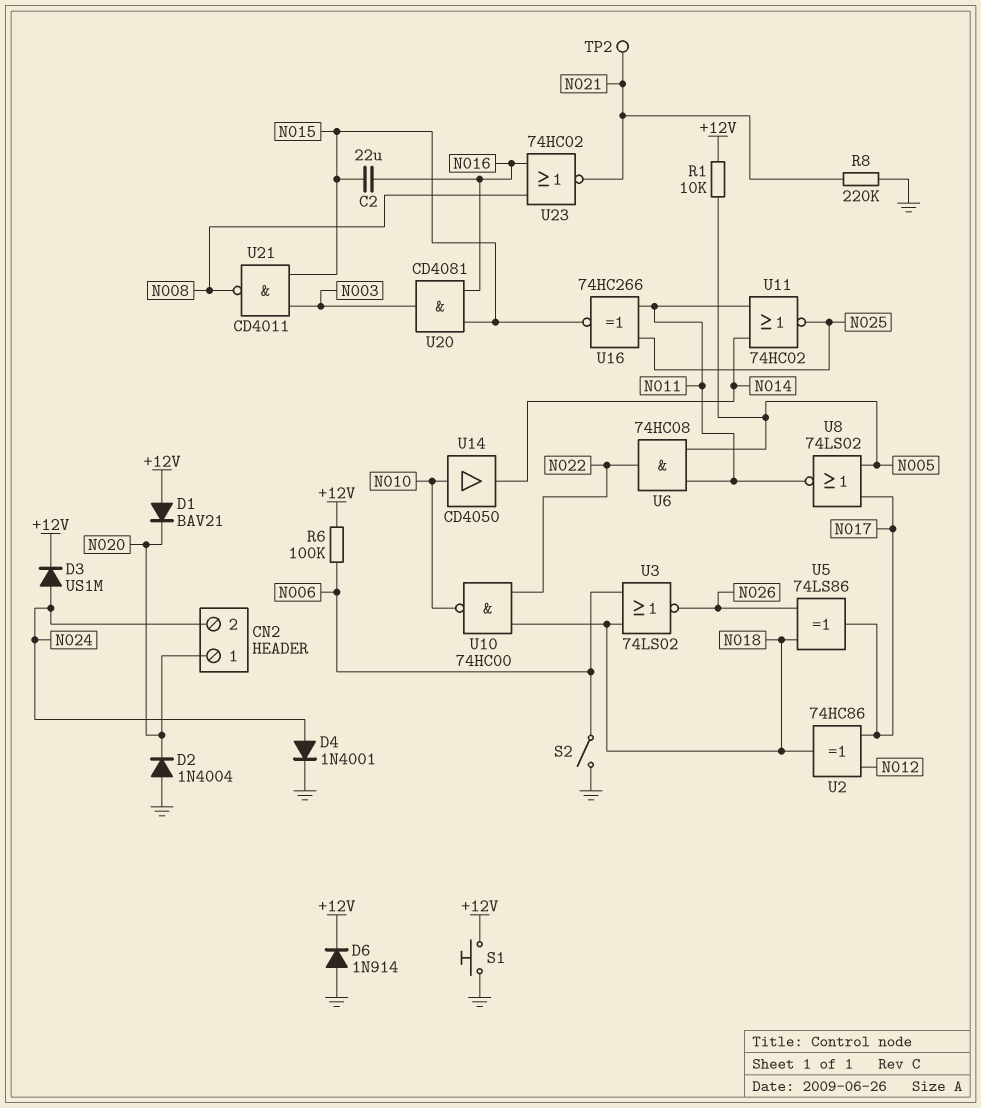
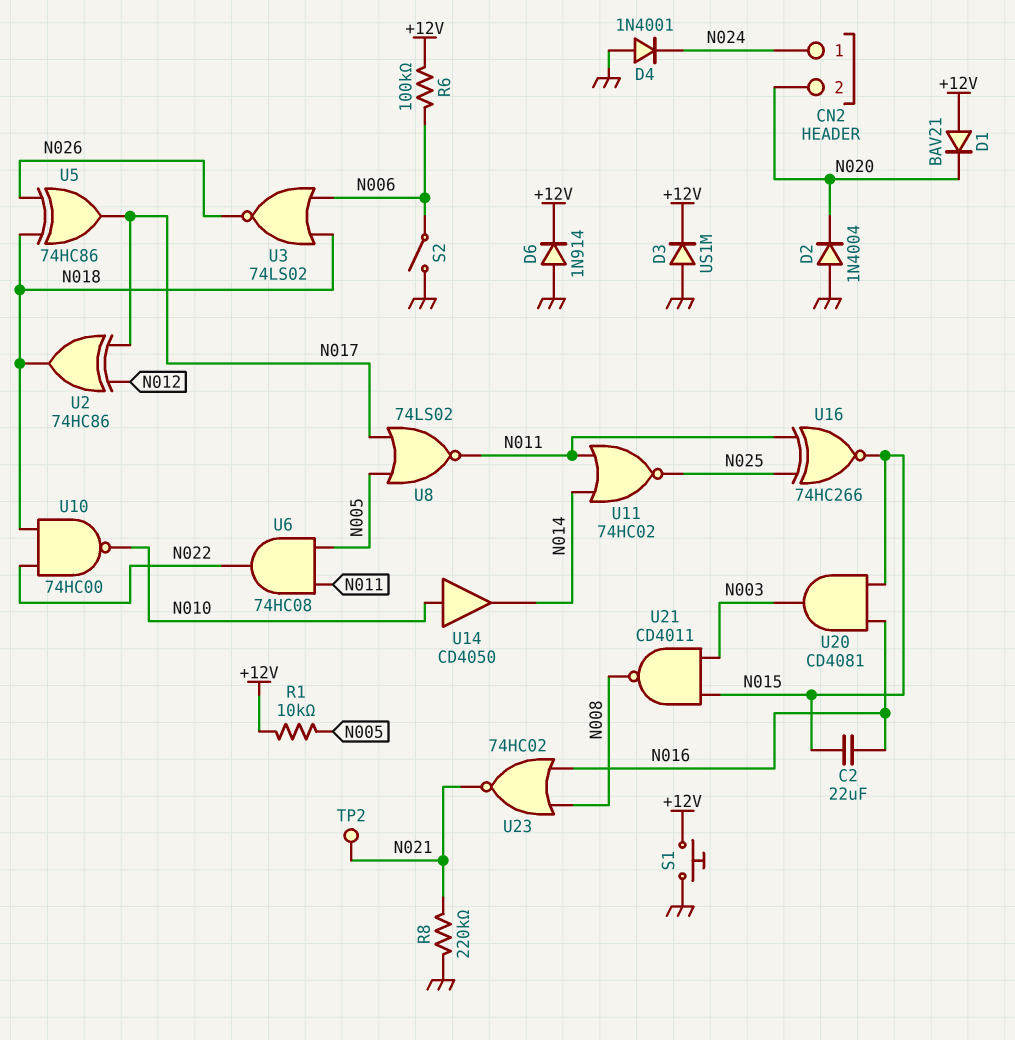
CN2 pin 1: N020 -> N024
CN2 pin 2: N024 -> N020
D3: diode US1M (A N024, K +12V) -> diode US1M (A GND, K +12V)
D4: diode 1N4001 (A N024, K GND) -> diode 1N4001 (A GND, K N024)
U5: XOR 74LS86 (in N018, in N026, out N017) -> XOR 74HC86 (in N018, in N026, out N017)

